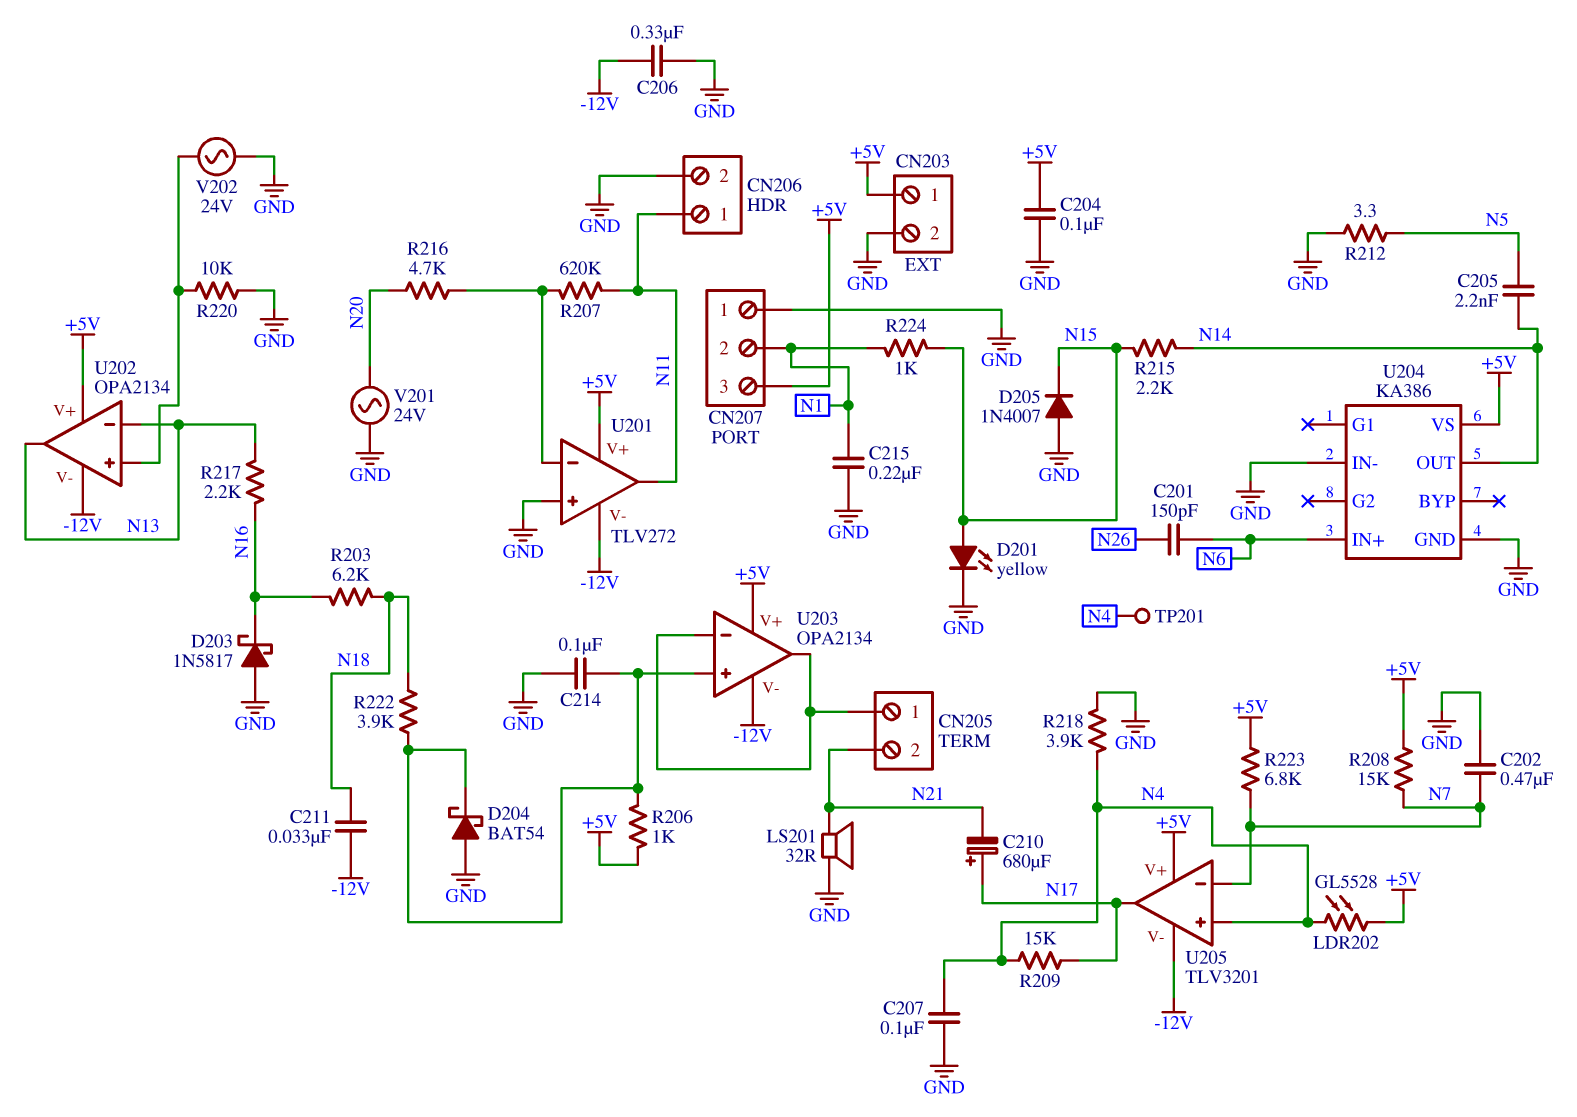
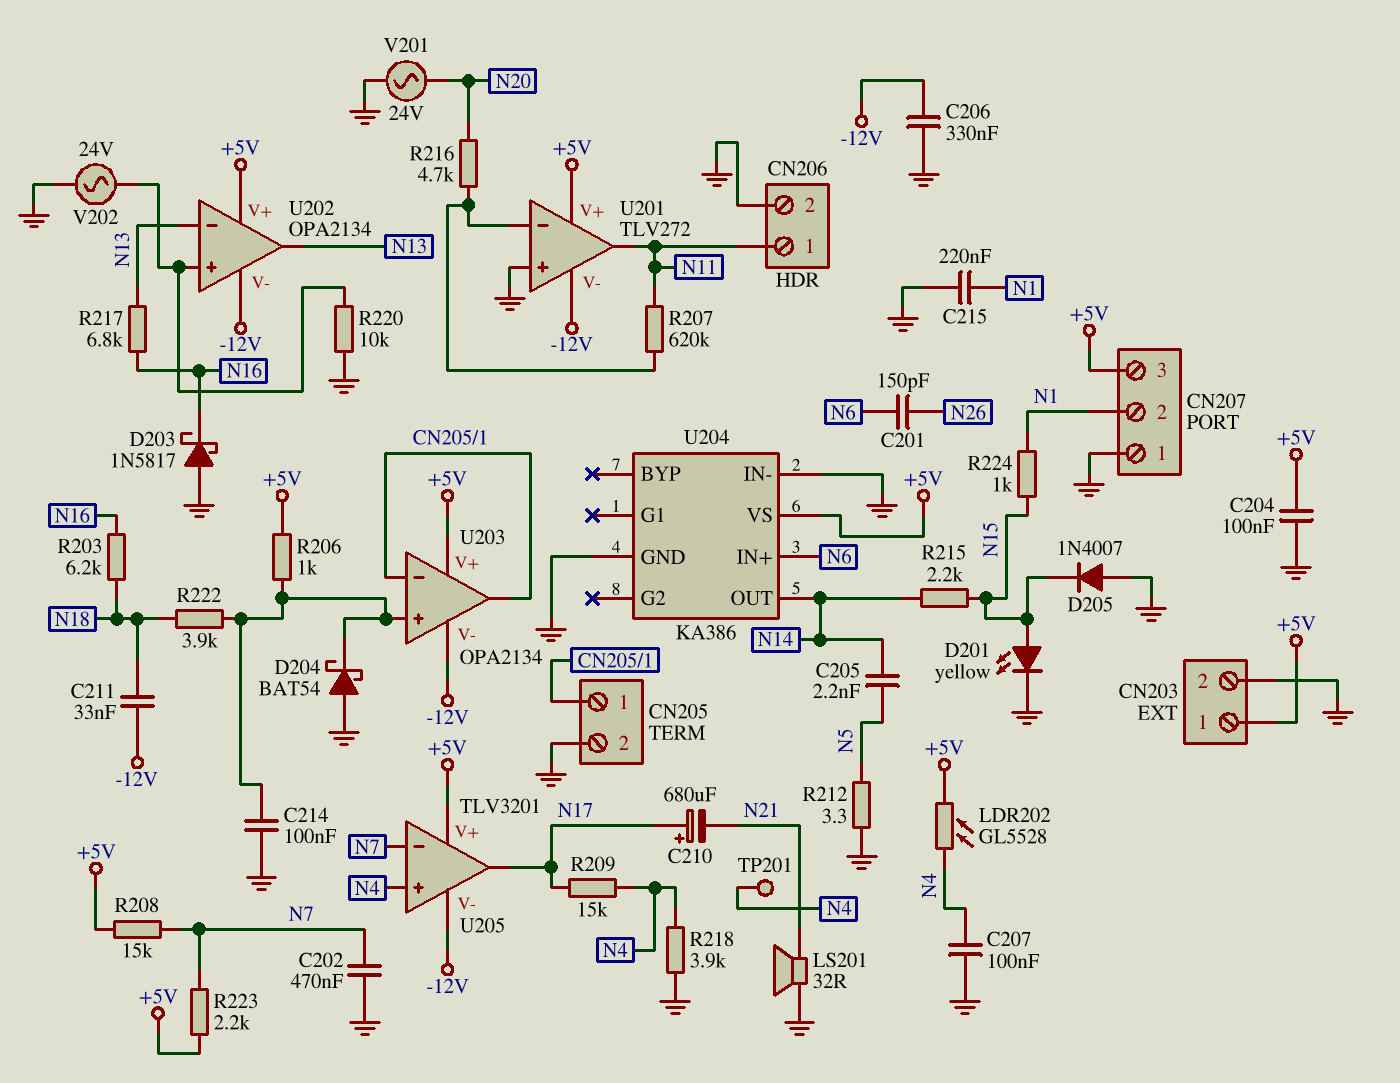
CN205 pin 2: N21 -> GND
R217: 2.2k (N13, N16) -> 6.8k (N13, N16)
R223: 6.8k (+5V, N7) -> 2.2k (+5V, N7)

